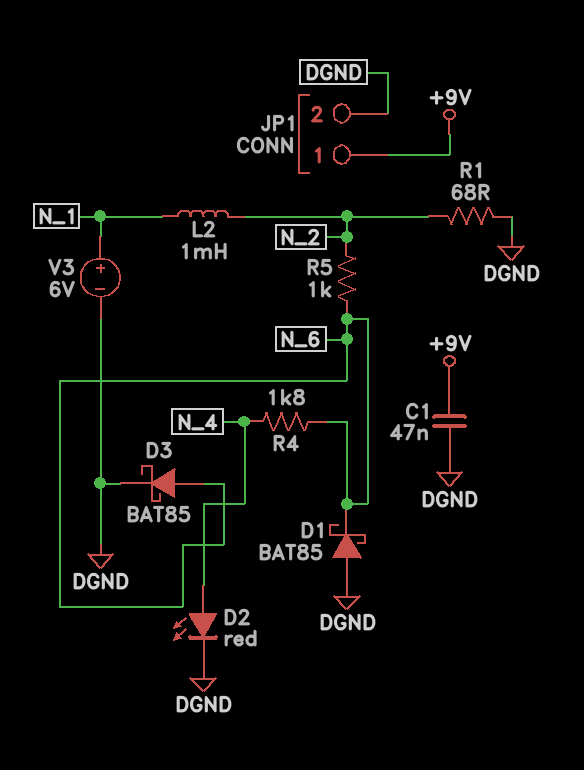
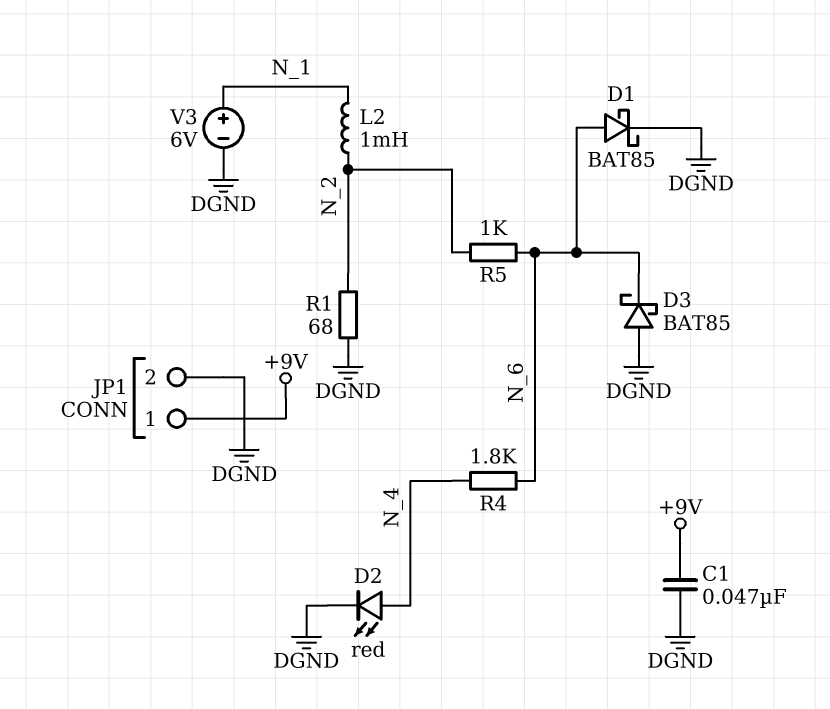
D1: schottky BAT85 (A DGND, K N_6) -> schottky BAT85 (A N_6, K DGND)
D3: schottky BAT85 (A N_6, K DGND) -> schottky BAT85 (A DGND, K N_6)

